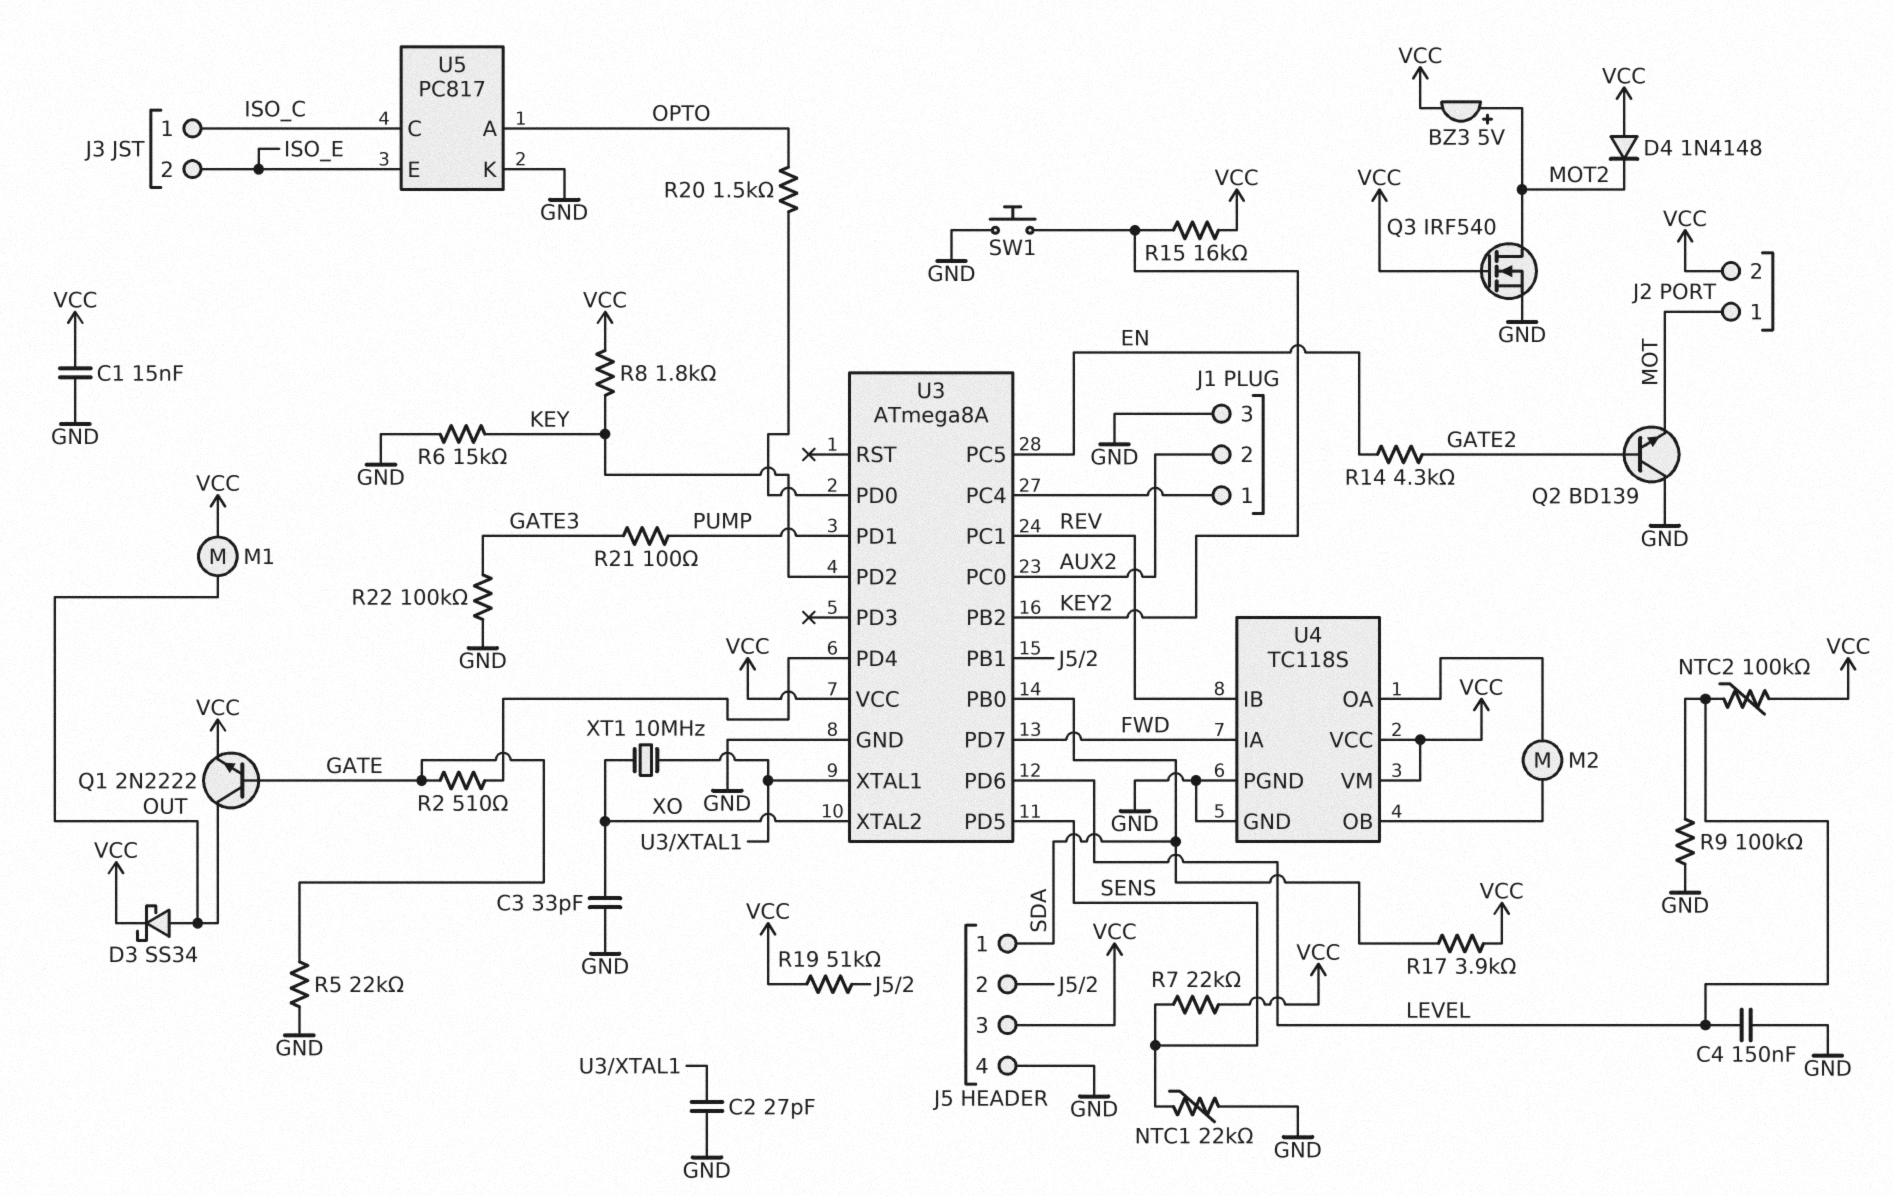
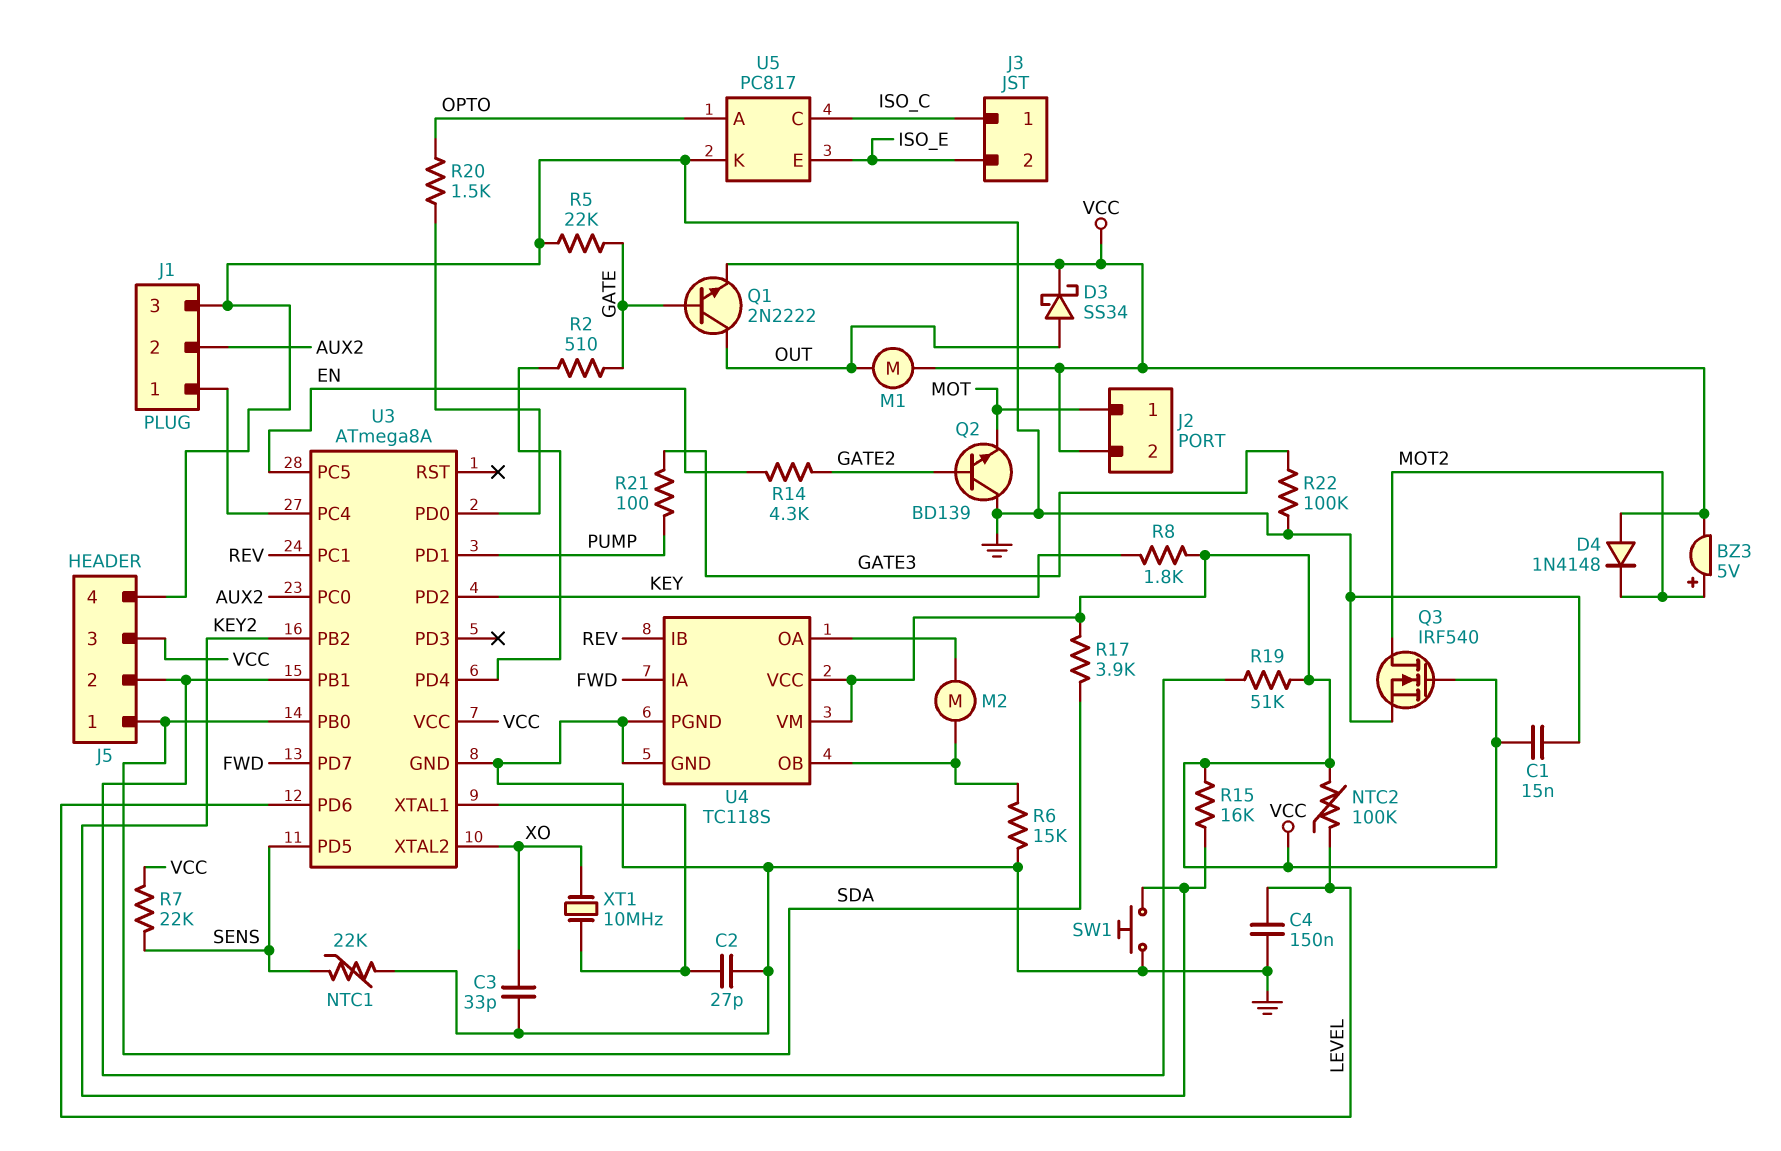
R6: 15k (GND, KEY) -> 15k (GND, U4/OB)
R9: 100k (GND, LEVEL) -> none

